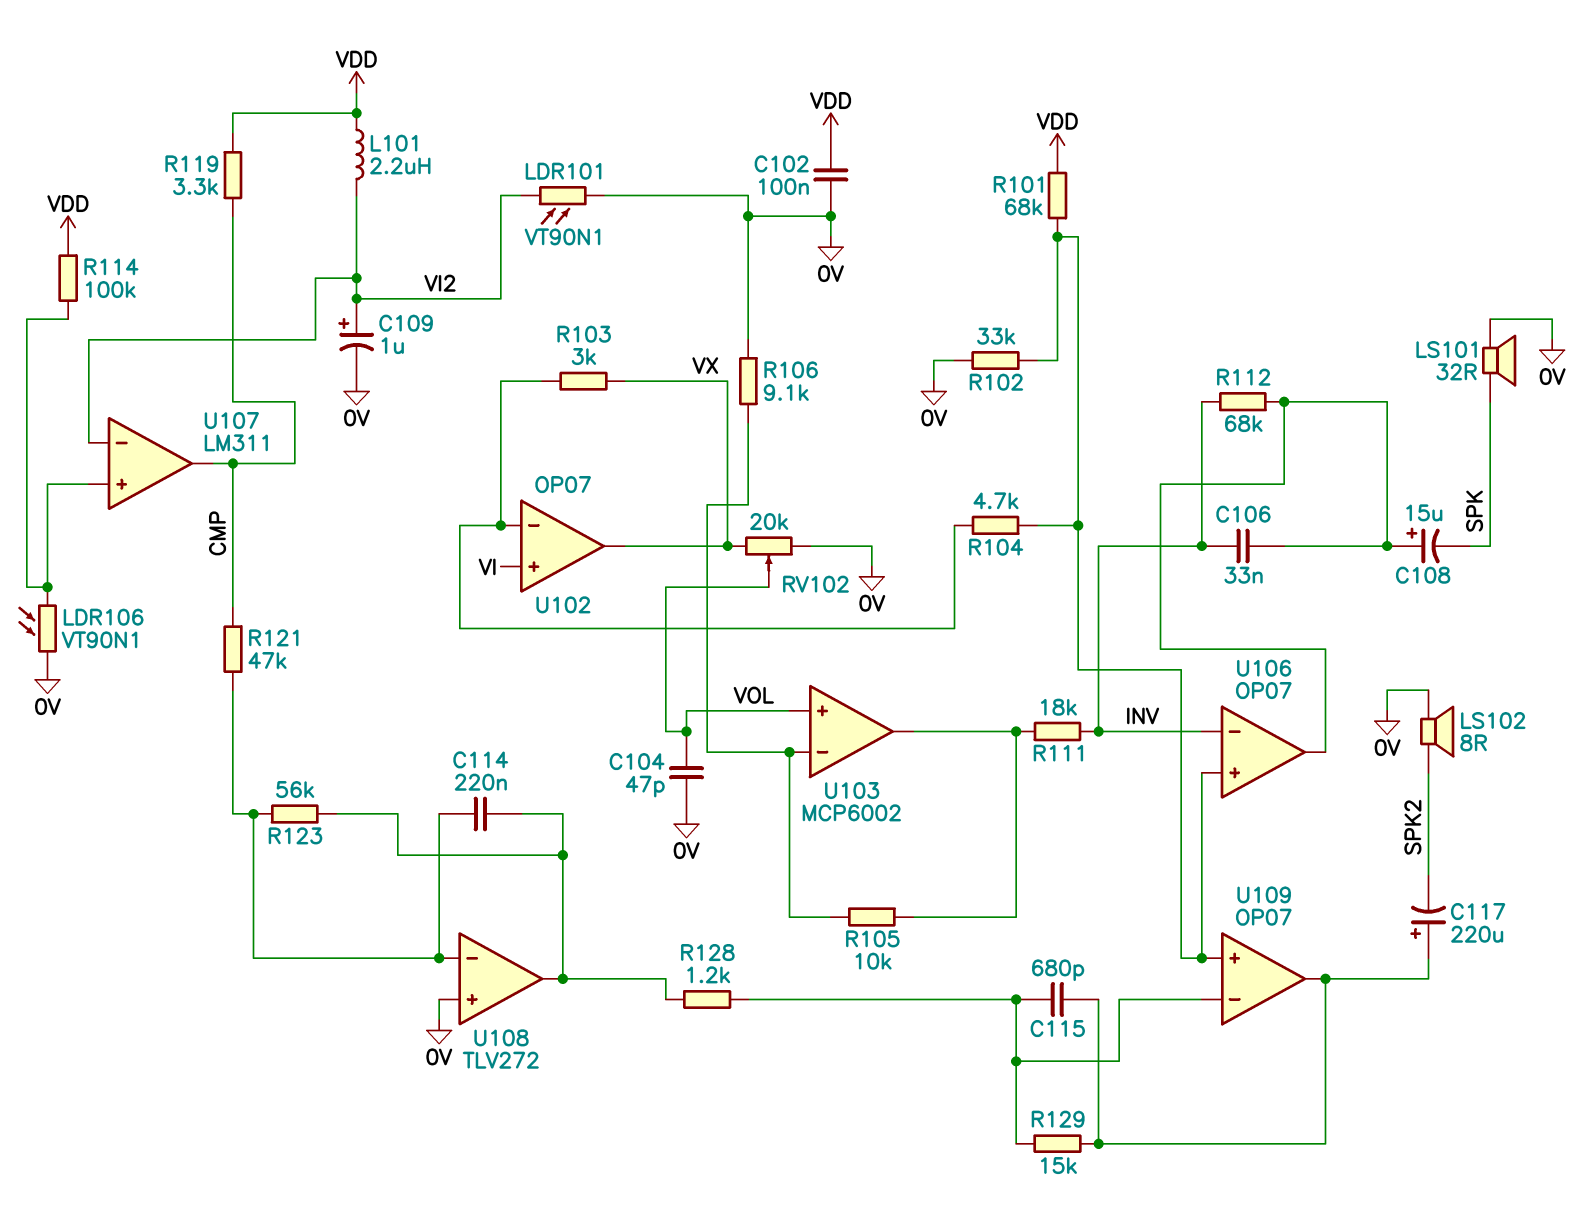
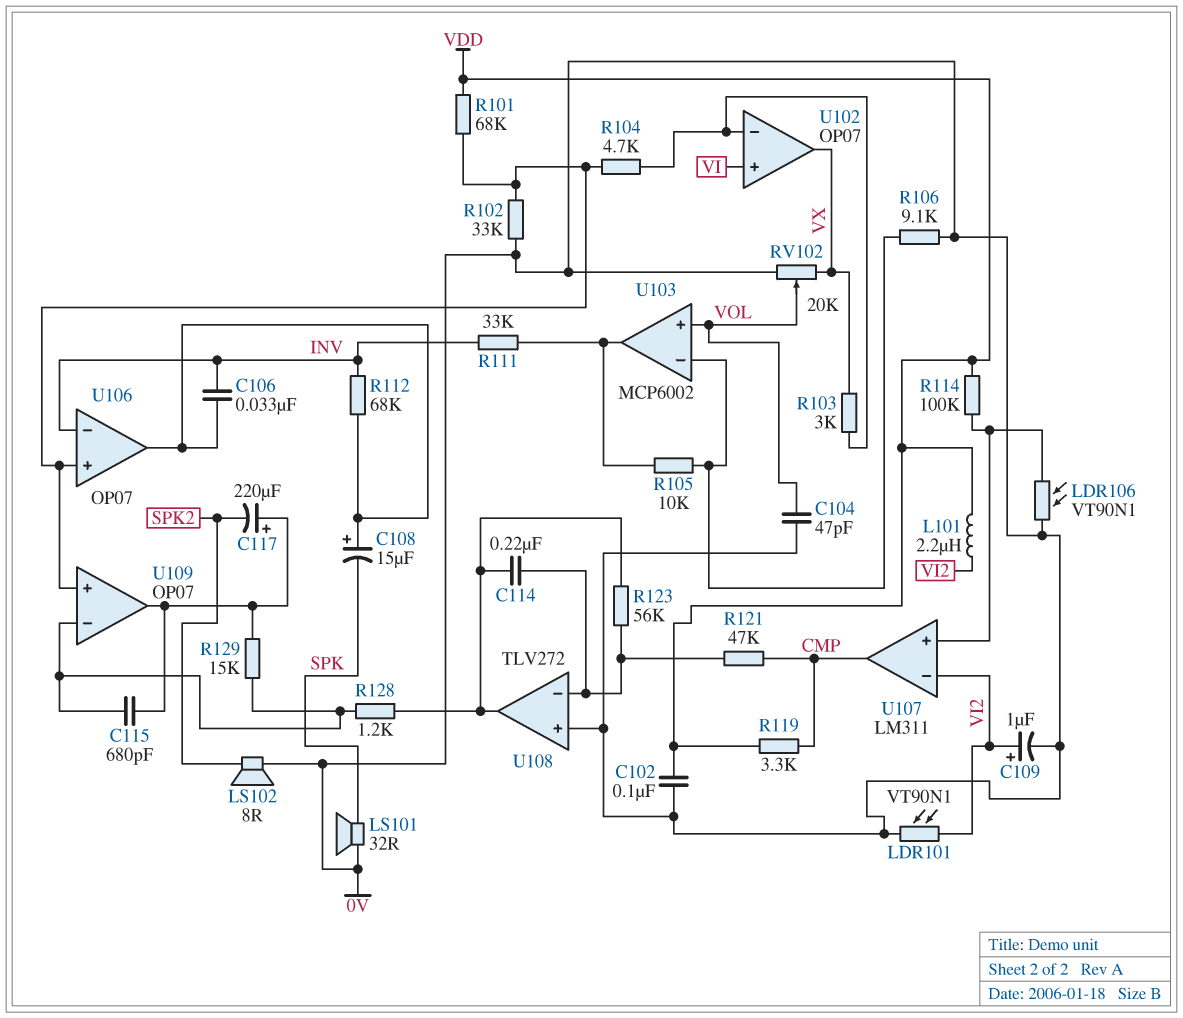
R111: 18k (INV, U103/out) -> 33k (INV, U103/out)

